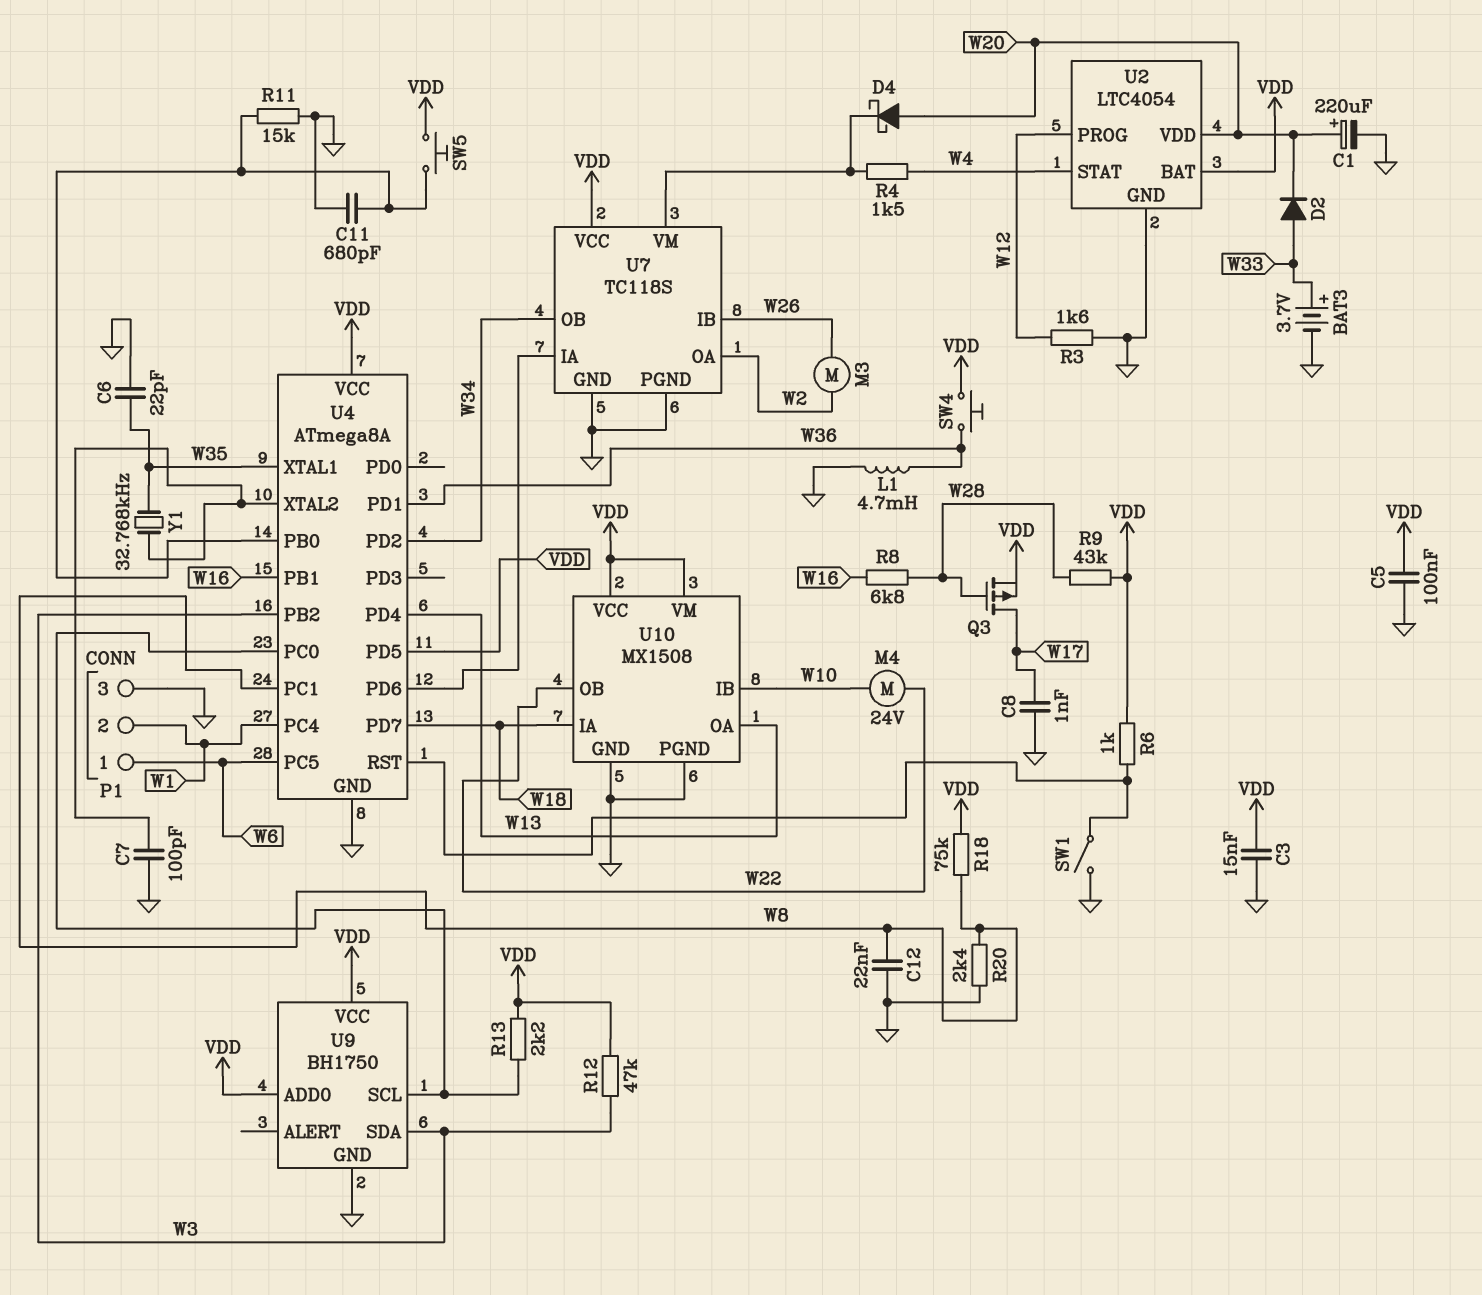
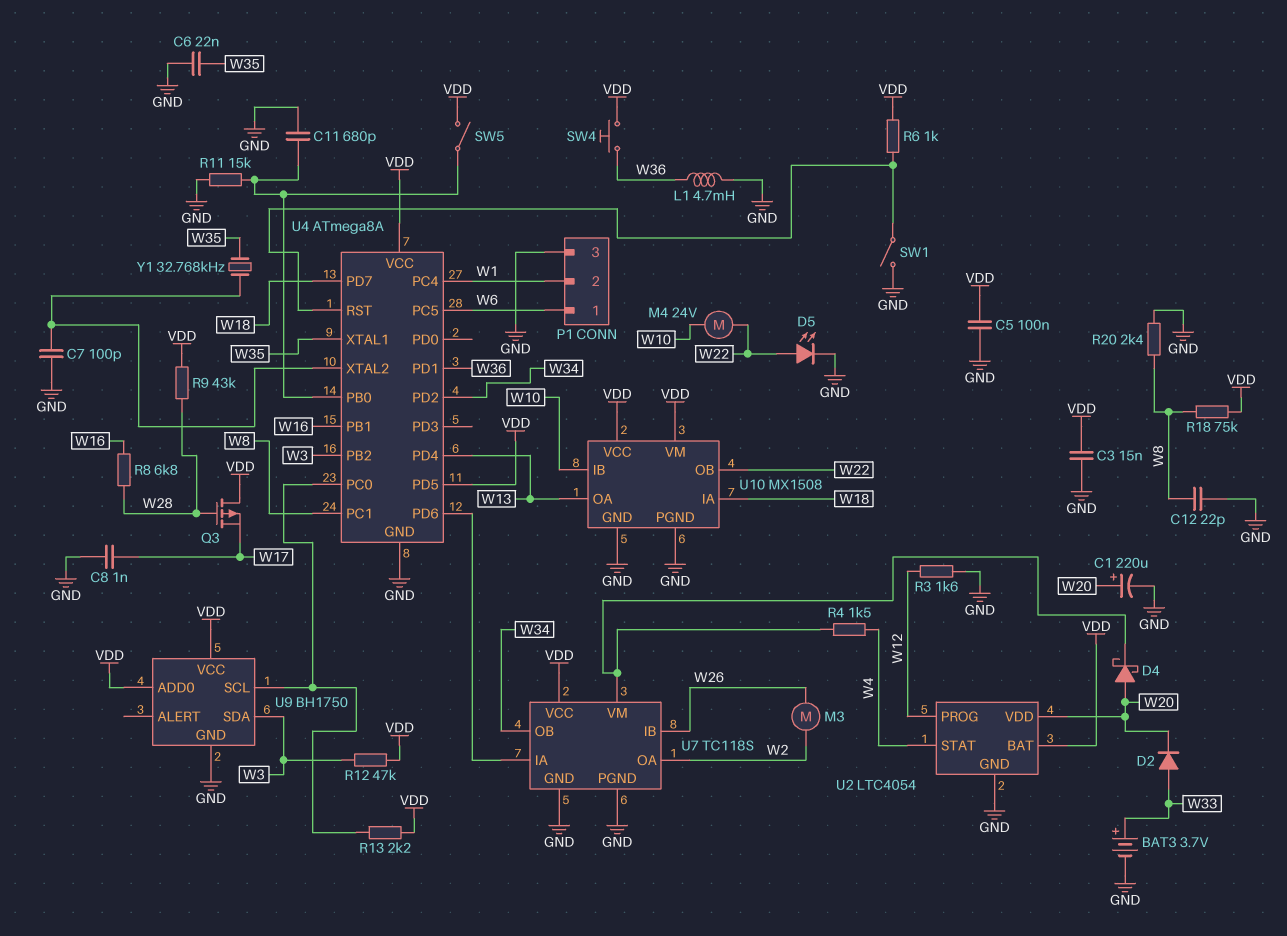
C6: 22pF (GND, W35) -> 22nF (GND, W35)
C12: 22nF (GND, W8) -> 22pF (GND, W8)
D5: none -> LED (A W22, K GND)
Q3: PMOS (G W28, D W17, S VDD) -> PMOS (G W28, D VDD, S W17)
SW5: button (U4/PB0, VDD) -> switch (U4/PB0, VDD)

